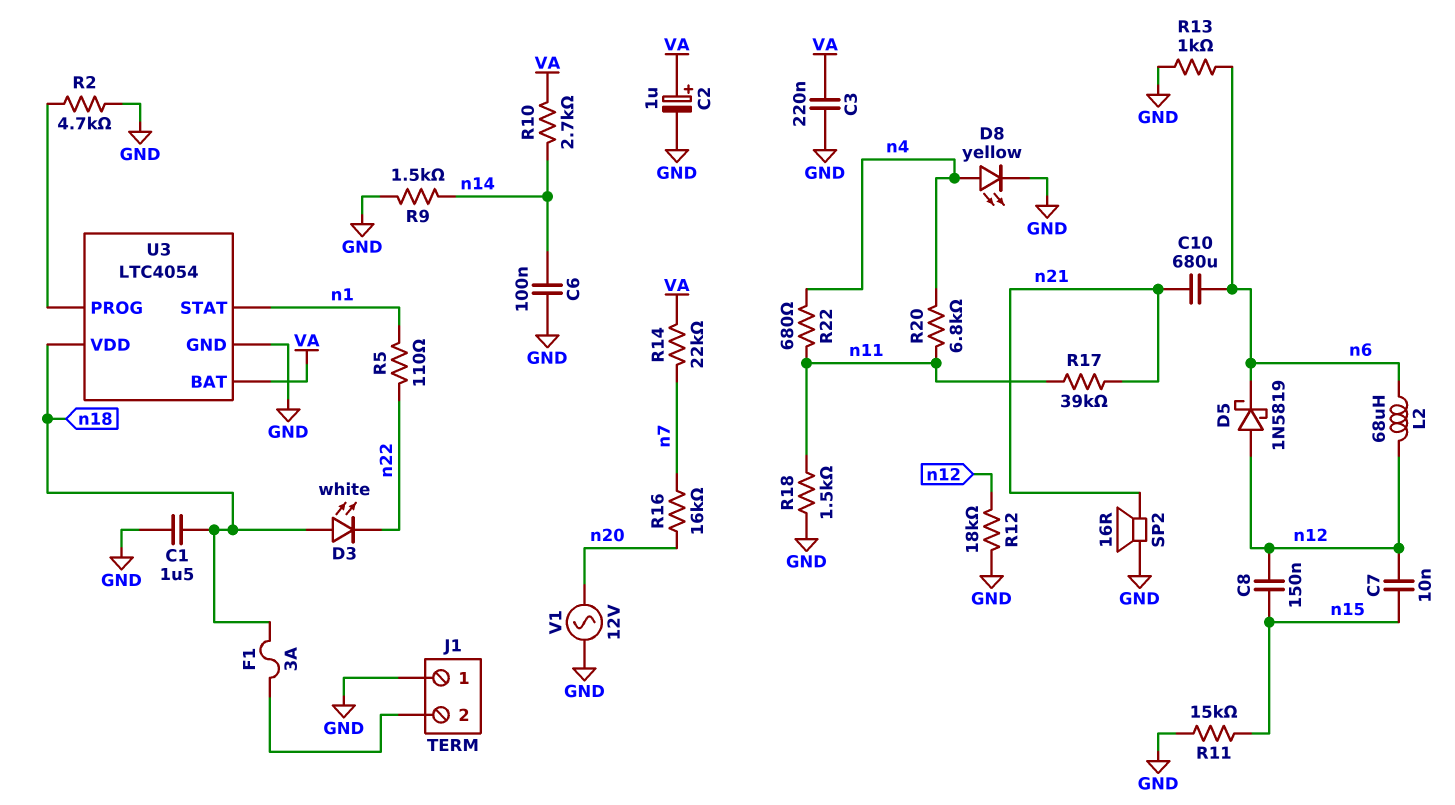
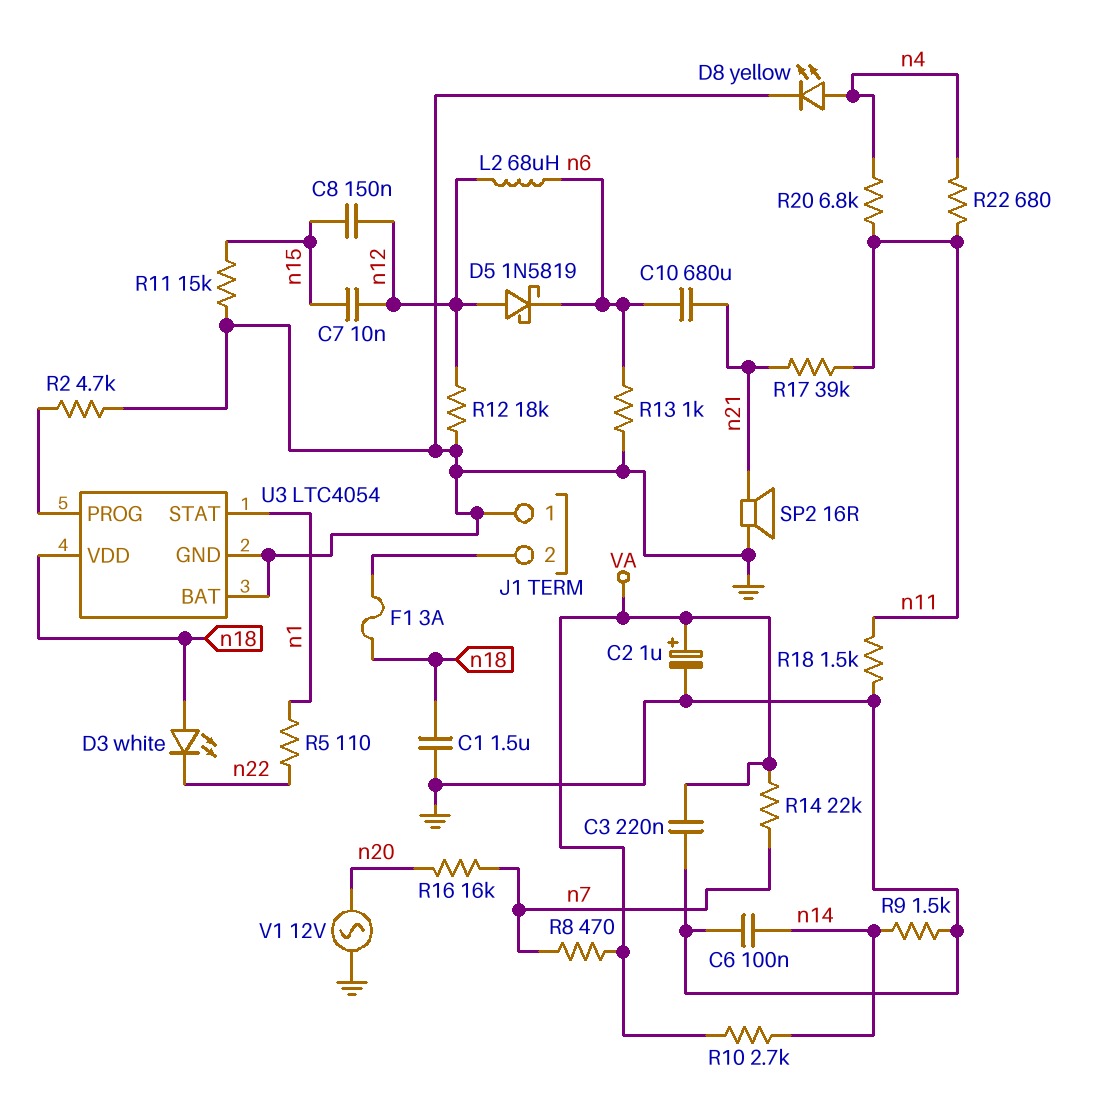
R8: none -> 470 (VA, n7)
U3 pin BAT: VA -> GND

